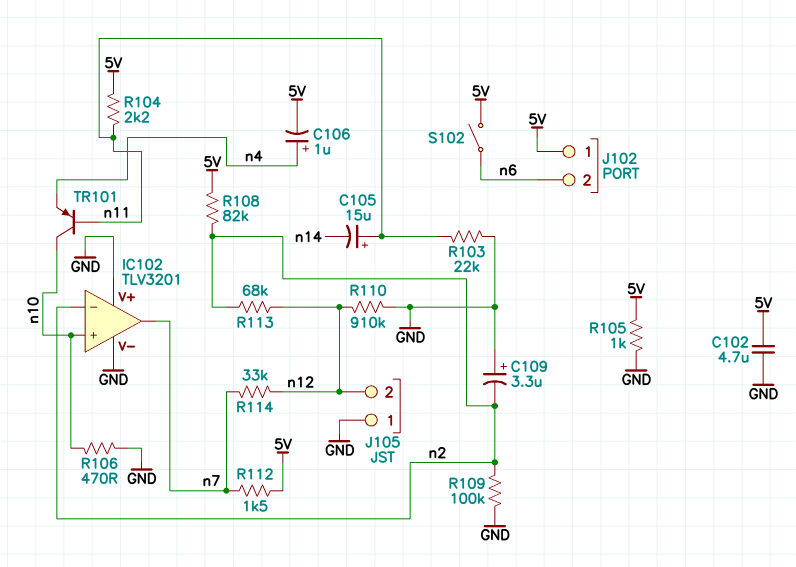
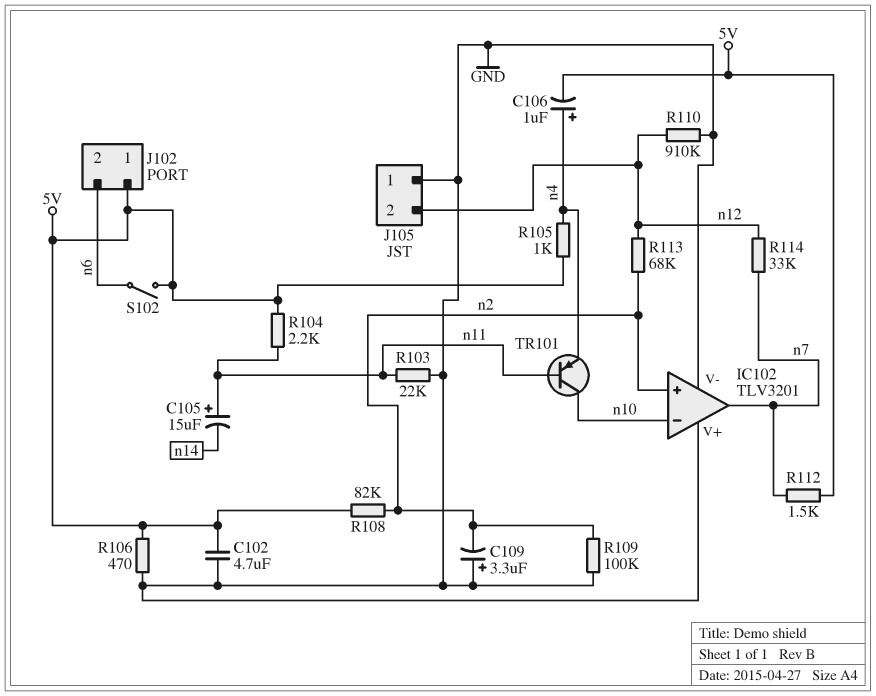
IC102 pin in+: n10 -> n2
IC102 pin in-: n2 -> n10
R105: 1k (5V, GND) -> 1k (5V, n4)
R106: 470 (GND, n10) -> 470 (5V, GND)

